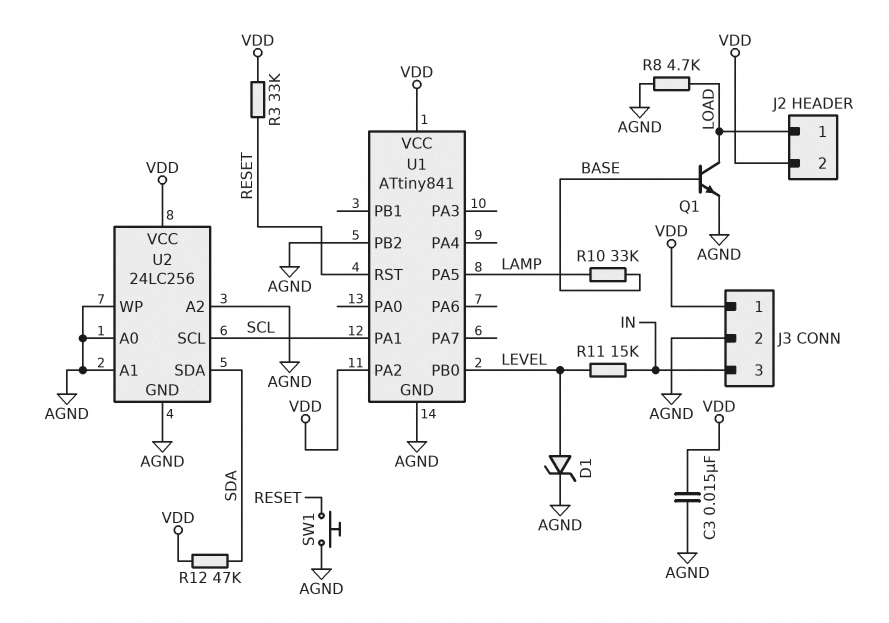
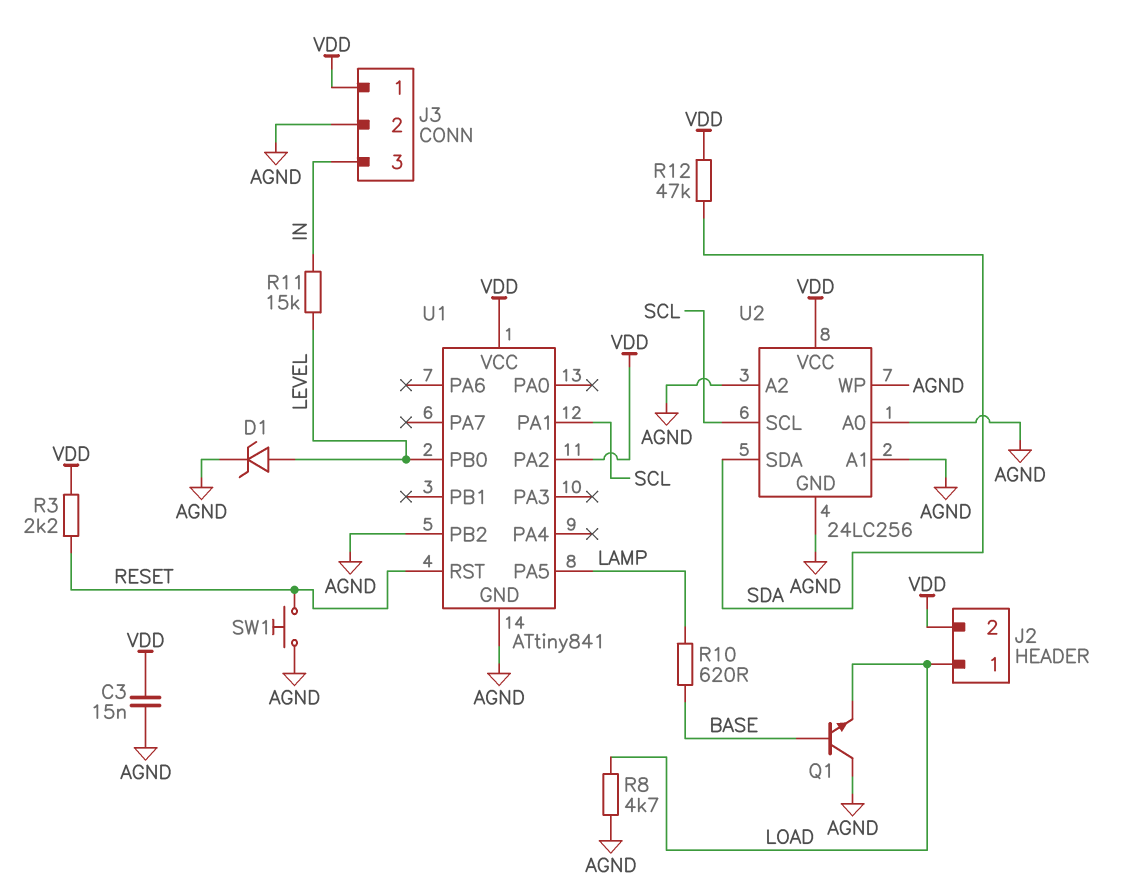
Q1: NPN (B BASE, C LOAD, E AGND) -> NPN (B BASE, C AGND, E LOAD)
R3: 33k (RESET, VDD) -> 2.2k (RESET, VDD)
R10: 33k (BASE, LAMP) -> 620 (BASE, LAMP)

